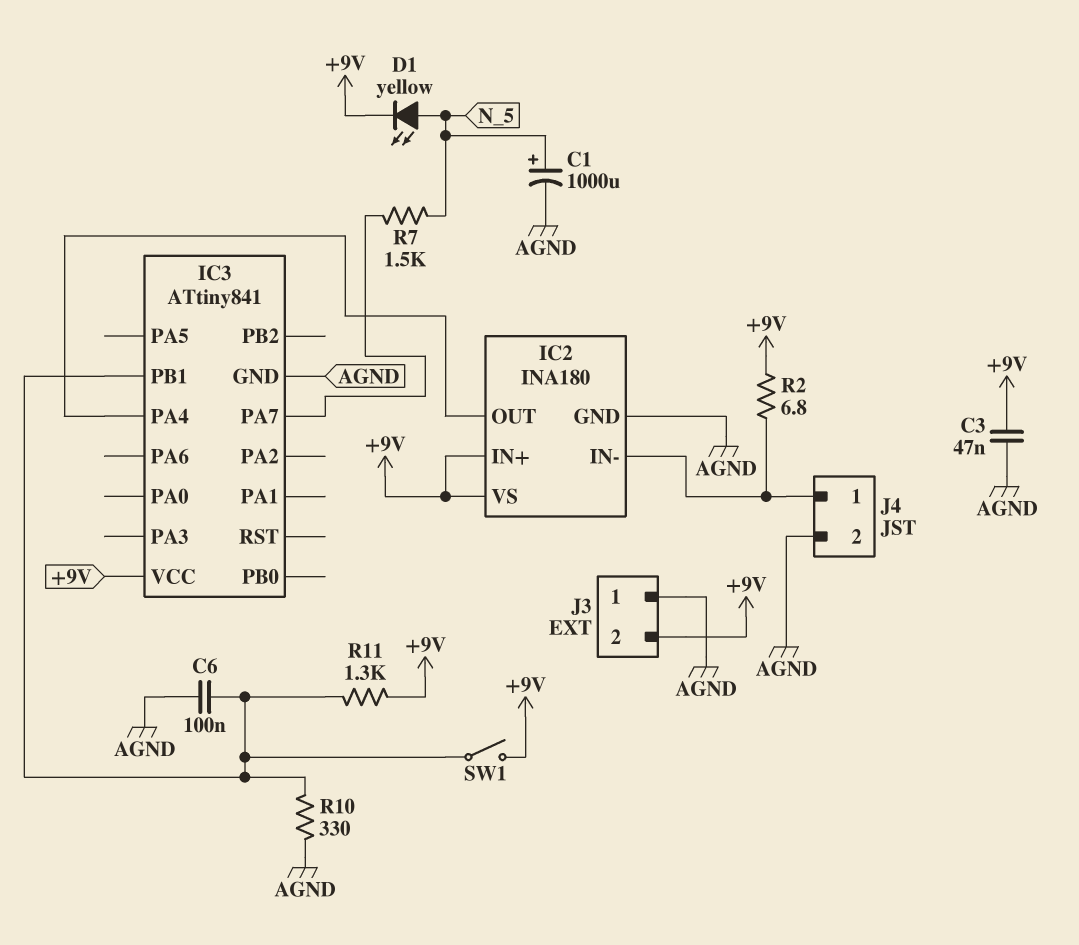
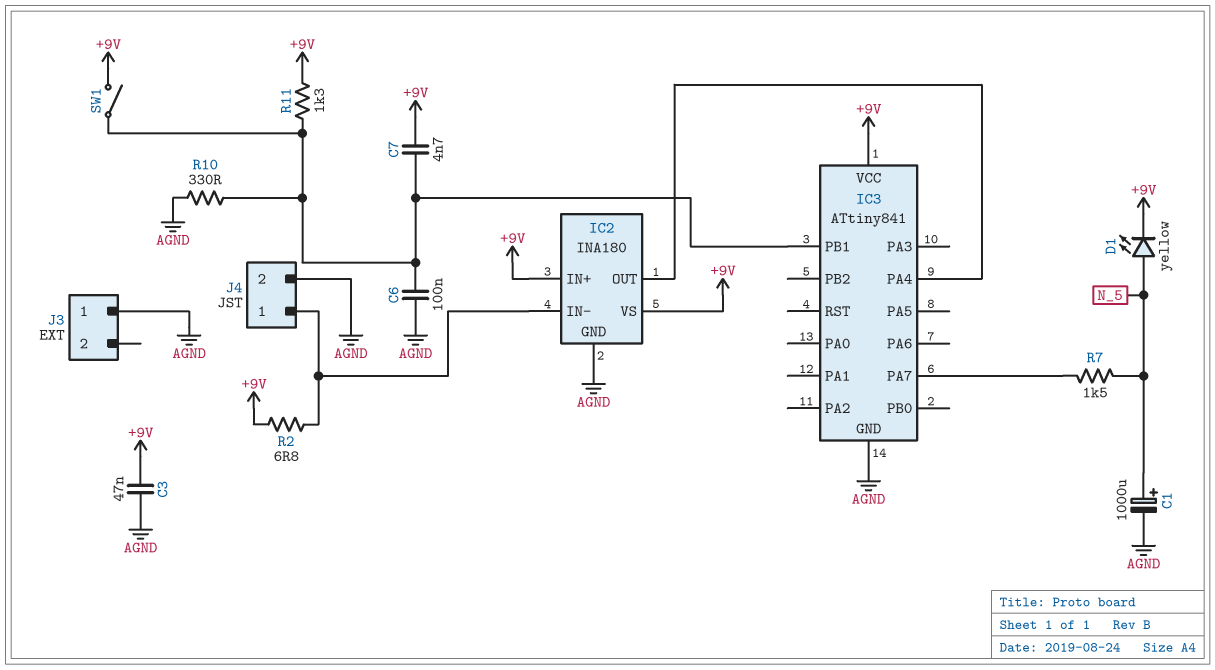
C7: none -> 4.7nF (+9V, IC3/PB1)
J3 pin 2: +9V -> none

